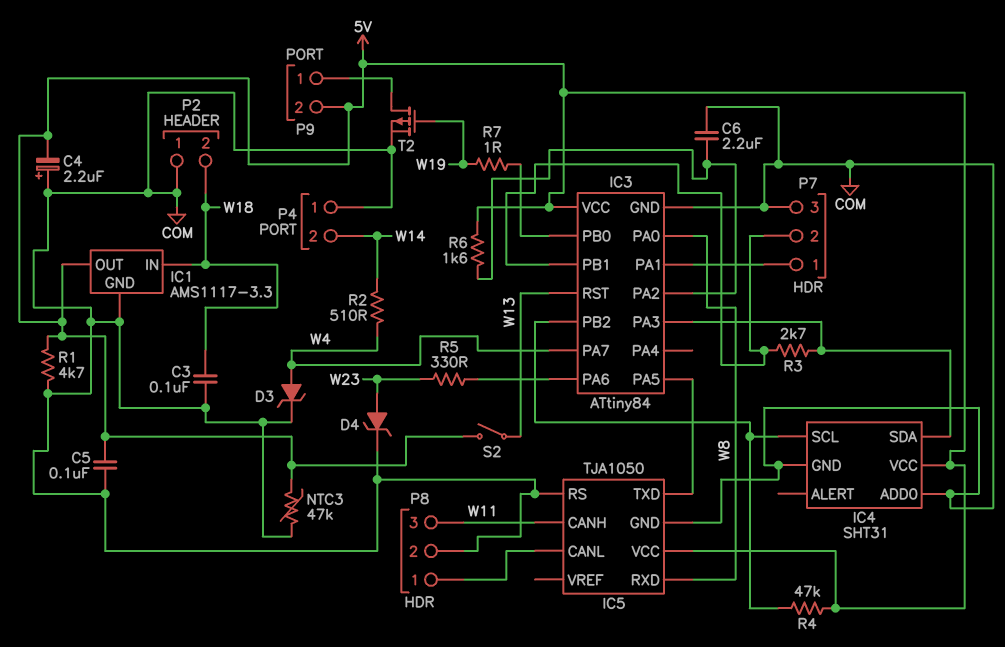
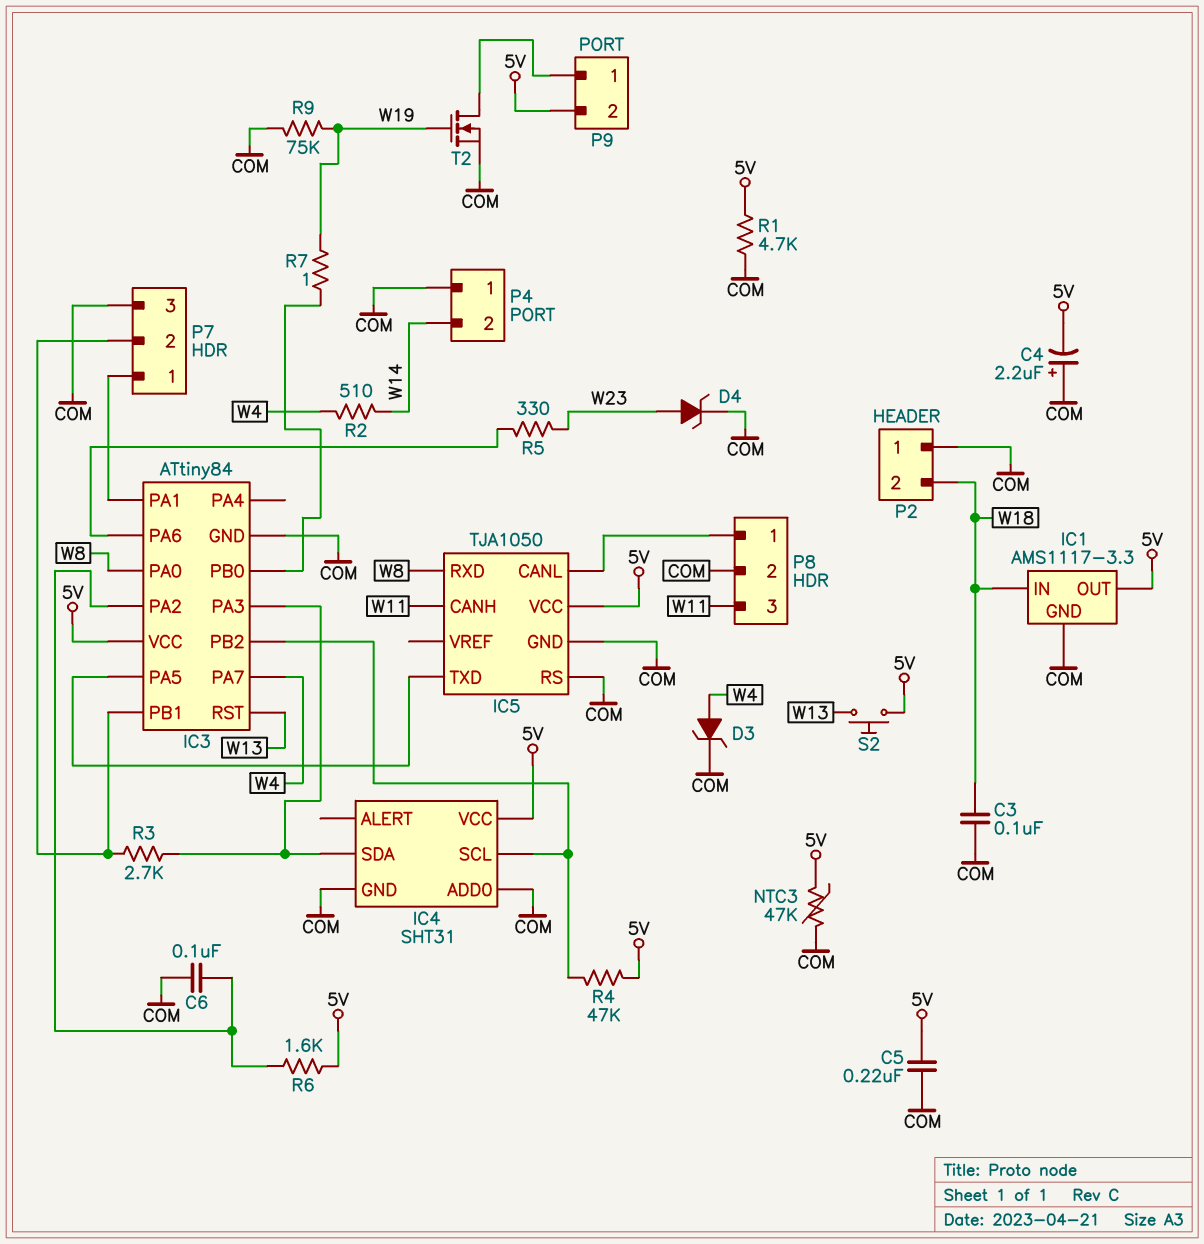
C5: 100nF (5V, COM) -> 220nF (5V, COM)
C6: 2.2uF (COM, IC3/PA2) -> 100nF (COM, IC3/PA2)
R9: none -> 75k (COM, W19)
S2: switch (5V, W13) -> button (5V, W13)
T2: PMOS (G W19, D P9/1, S COM) -> NMOS (G W19, D P9/1, S COM)

